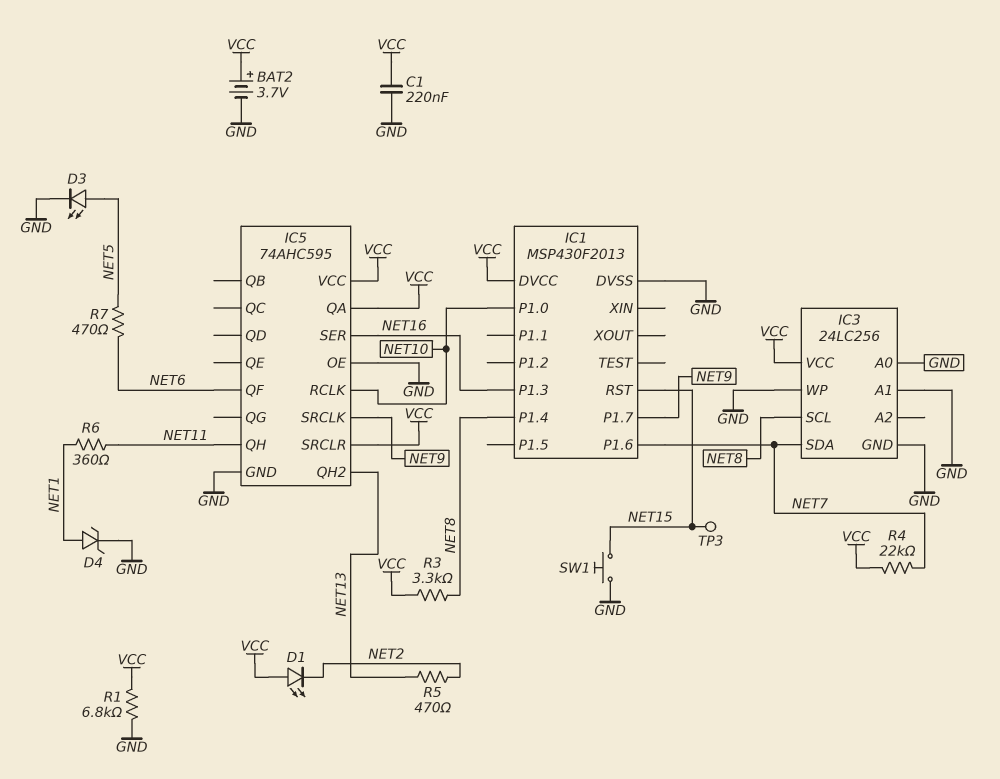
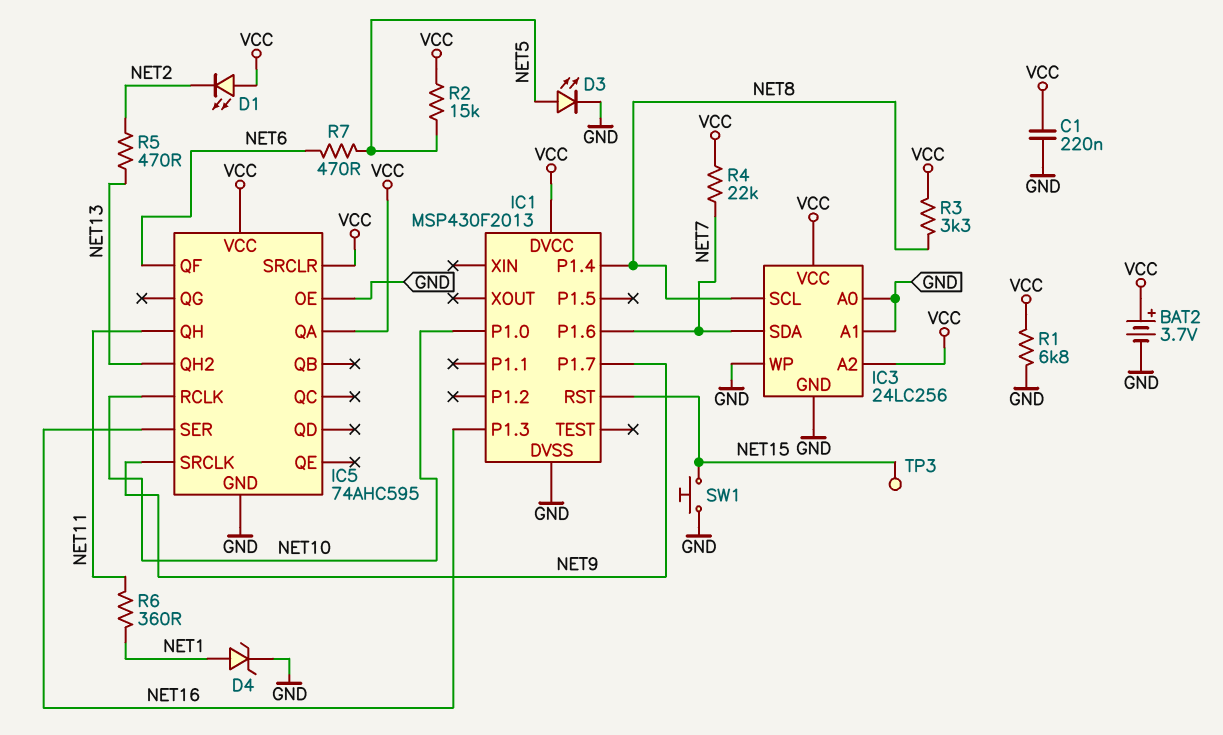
IC3 pin A2: none -> VCC
R2: none -> 15k (NET5, VCC)

